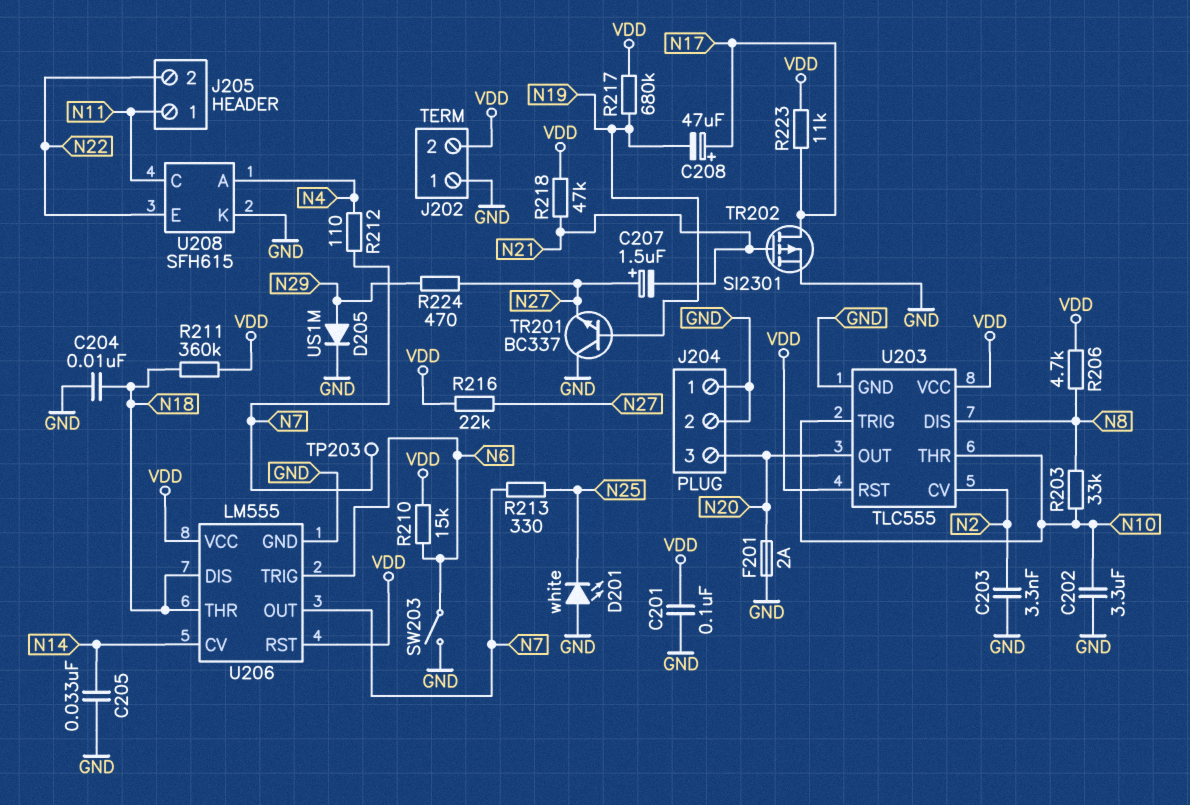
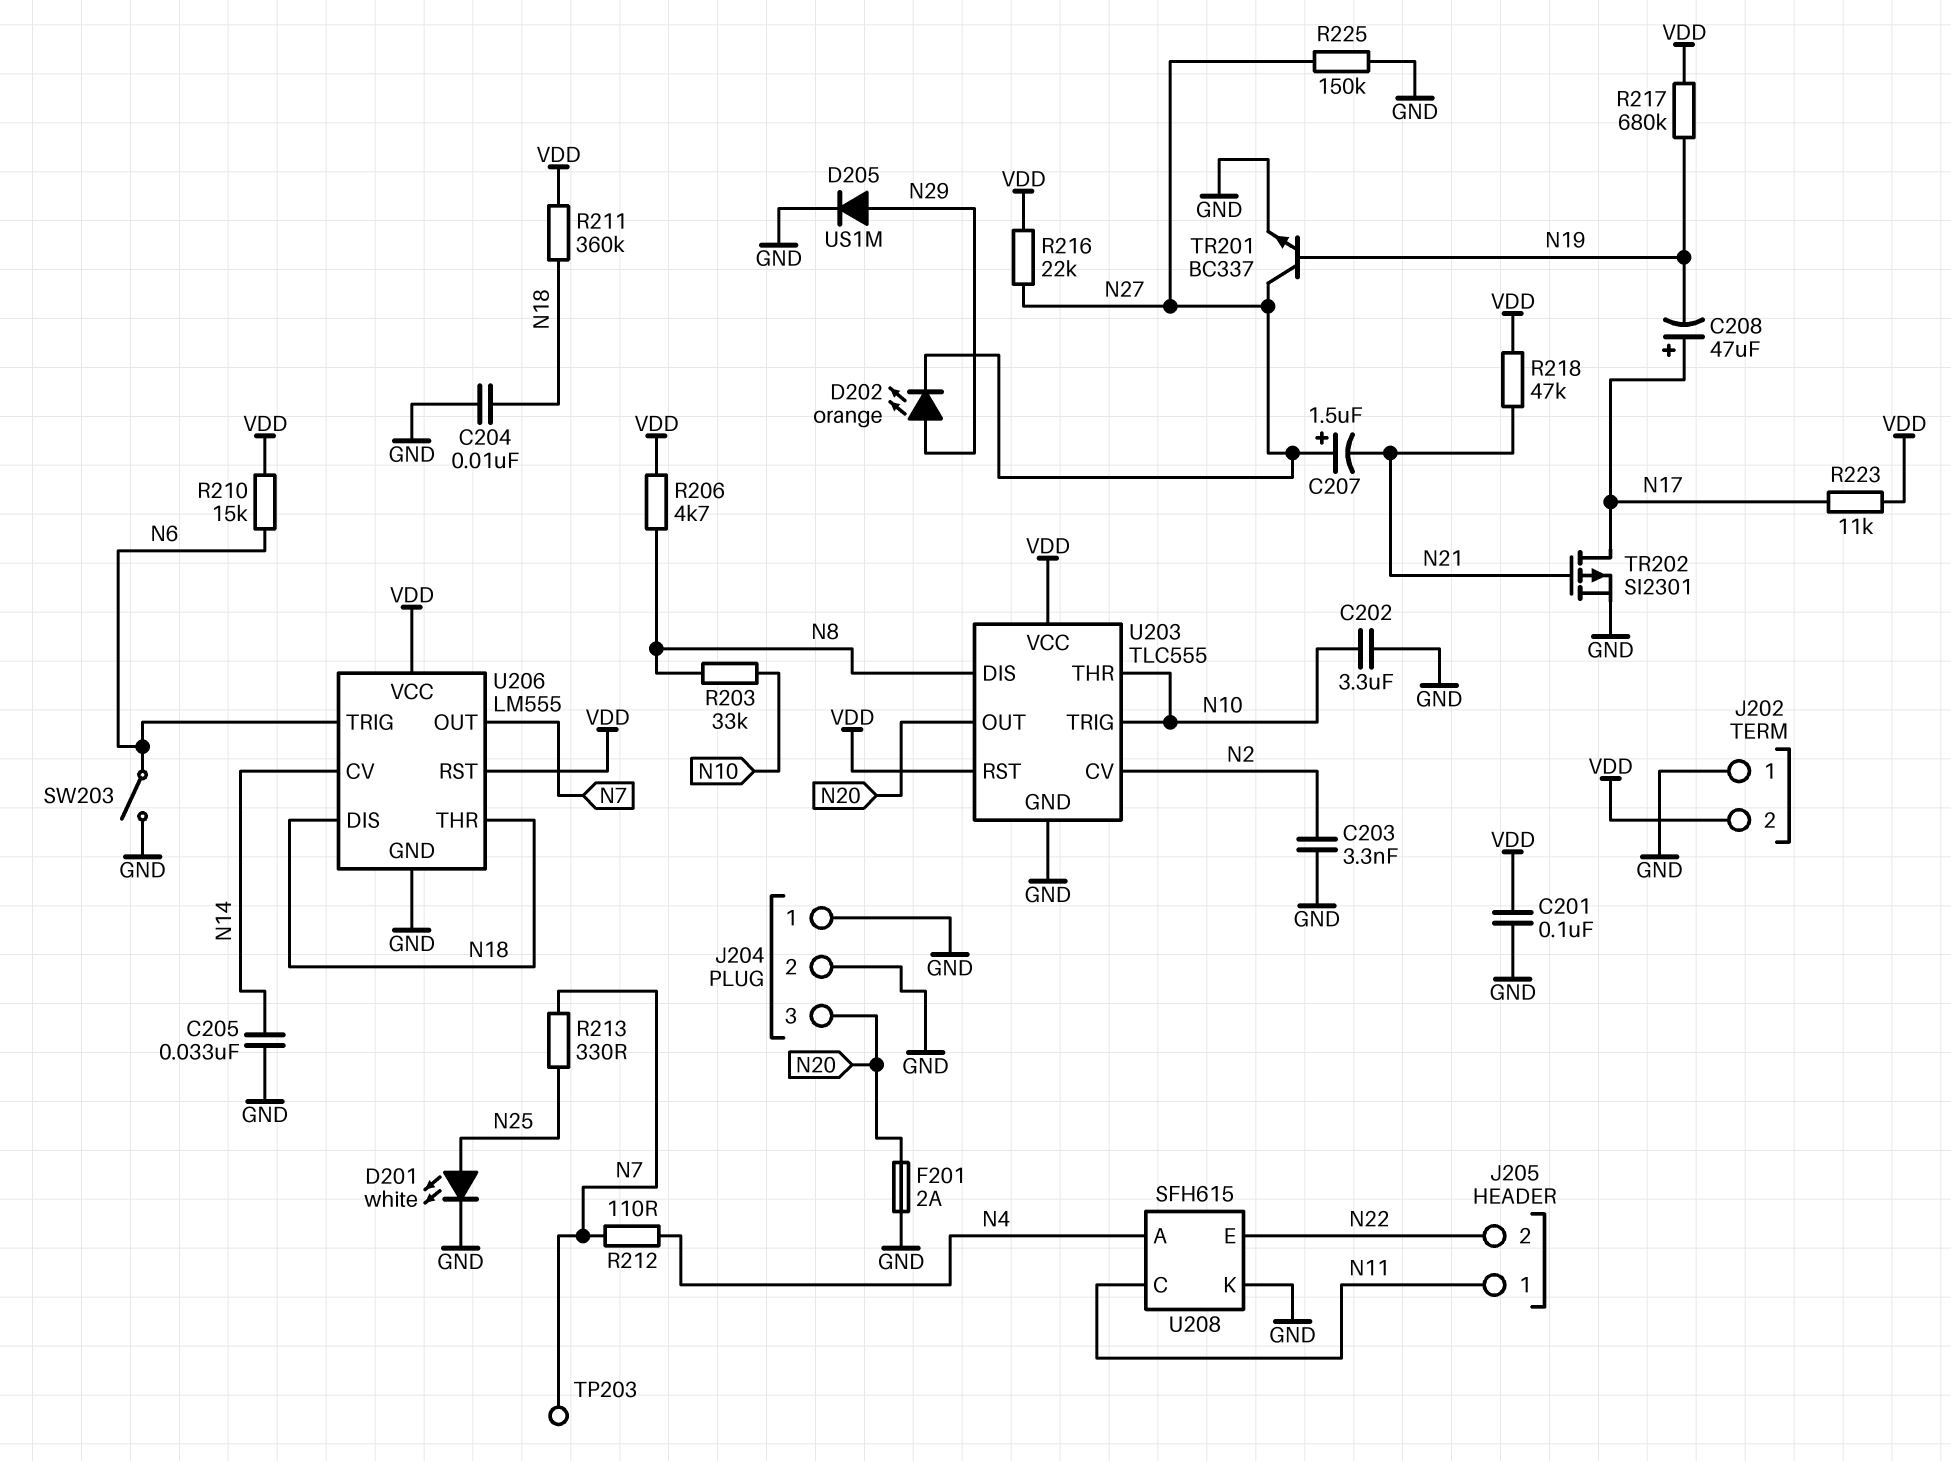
D201: LED white (A GND, K N25) -> LED white (A N25, K GND)
D202: none -> LED orange (A N29, K N27)
R224: 470 (N27, N29) -> none
R225: none -> 150k (GND, N27)
TR201: NPN BC337 (B N19, C GND, E N27) -> NPN BC337 (B N19, C N27, E GND)

